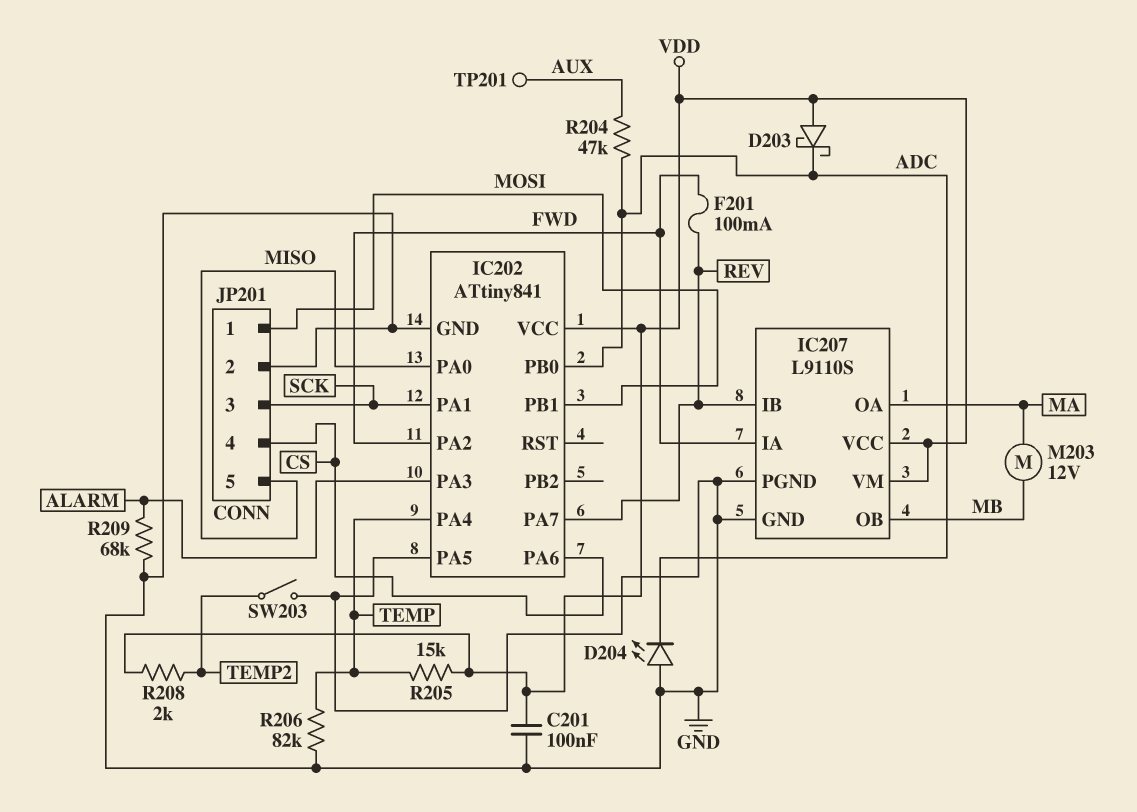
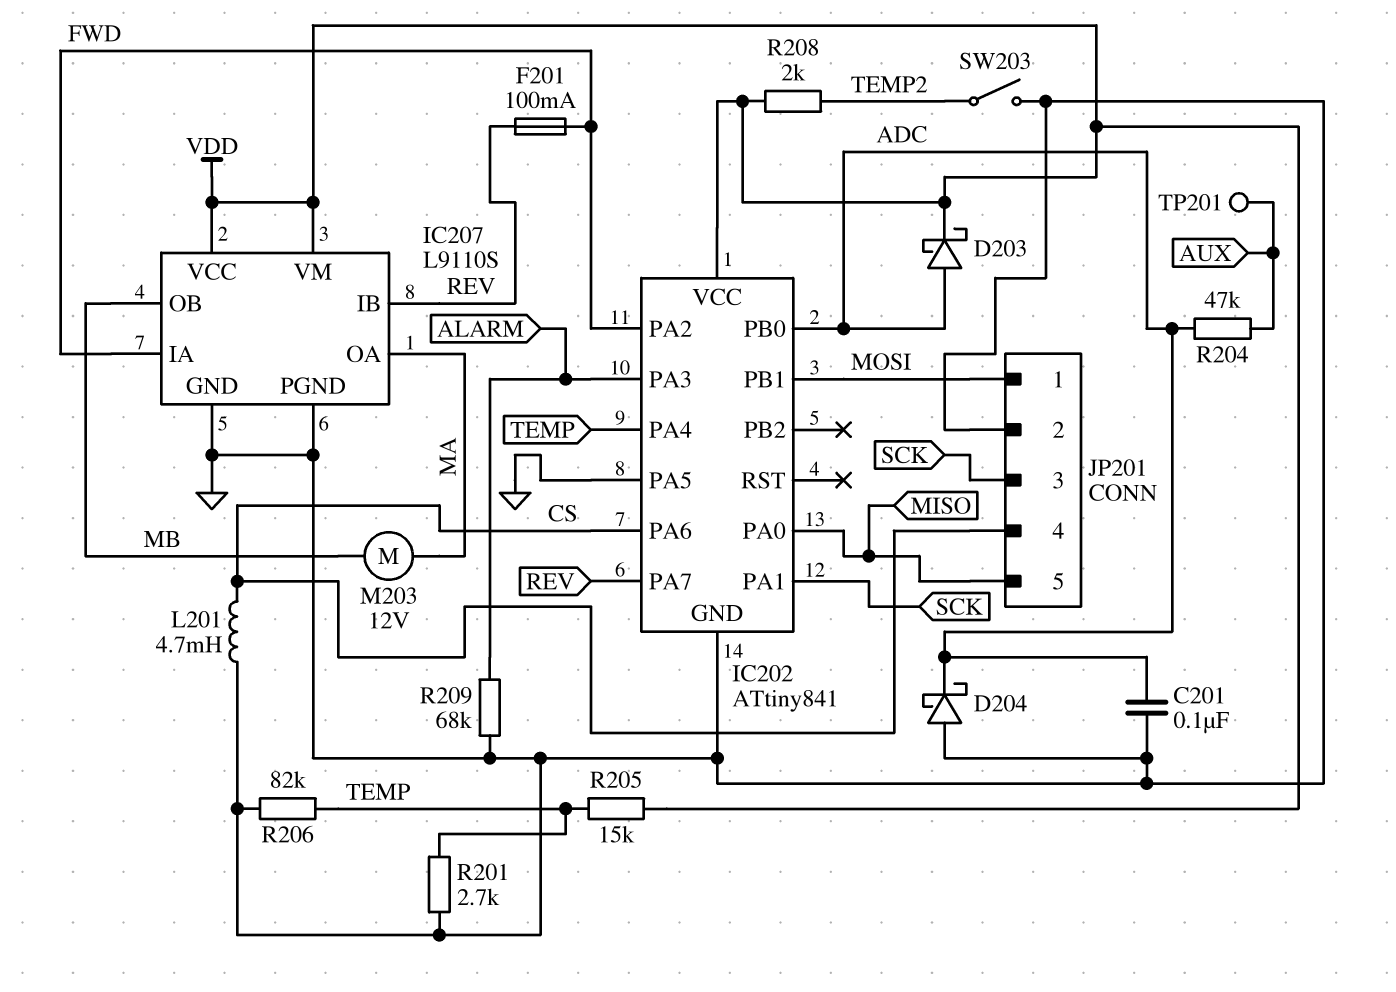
C201: 100nF (GND, VDD) -> 100nF (ADC, GND)
D203: schottky (A VDD, K ADC) -> schottky (A ADC, K VDD)
D204: LED (A GND, K ADC) -> schottky (A GND, K ADC)
L201: none -> 4.7mH (CS, GND)
R201: none -> 2.7k (GND, TEMP)

